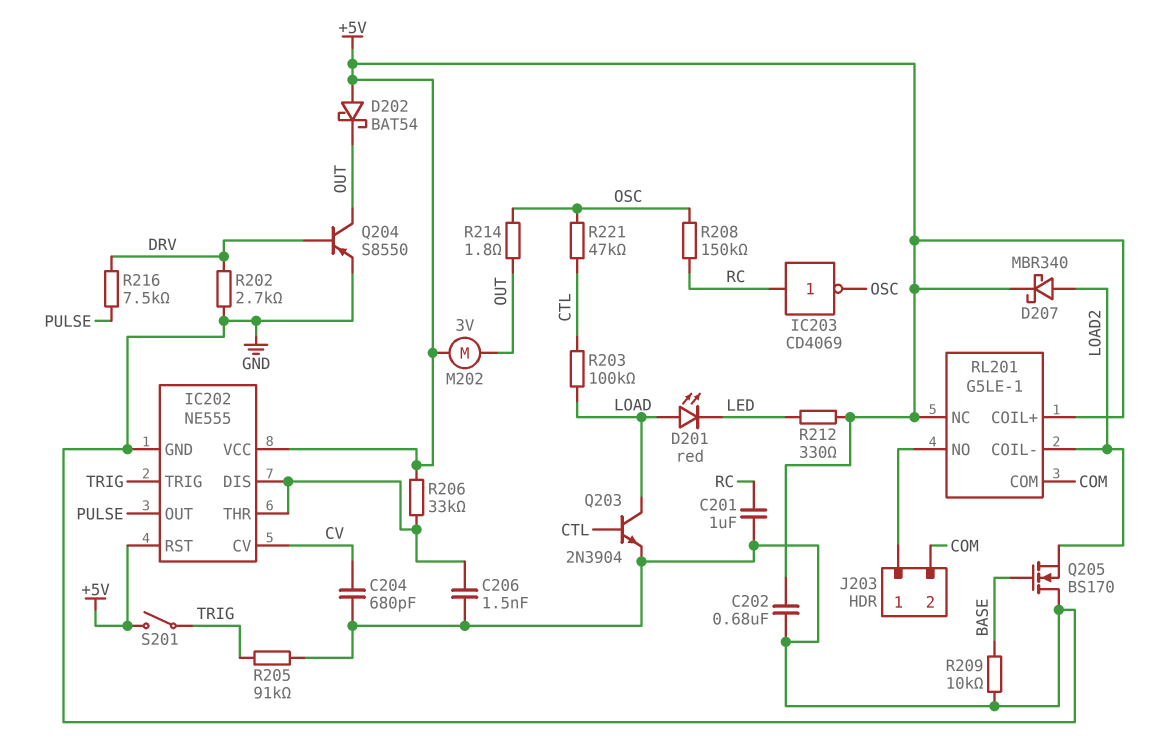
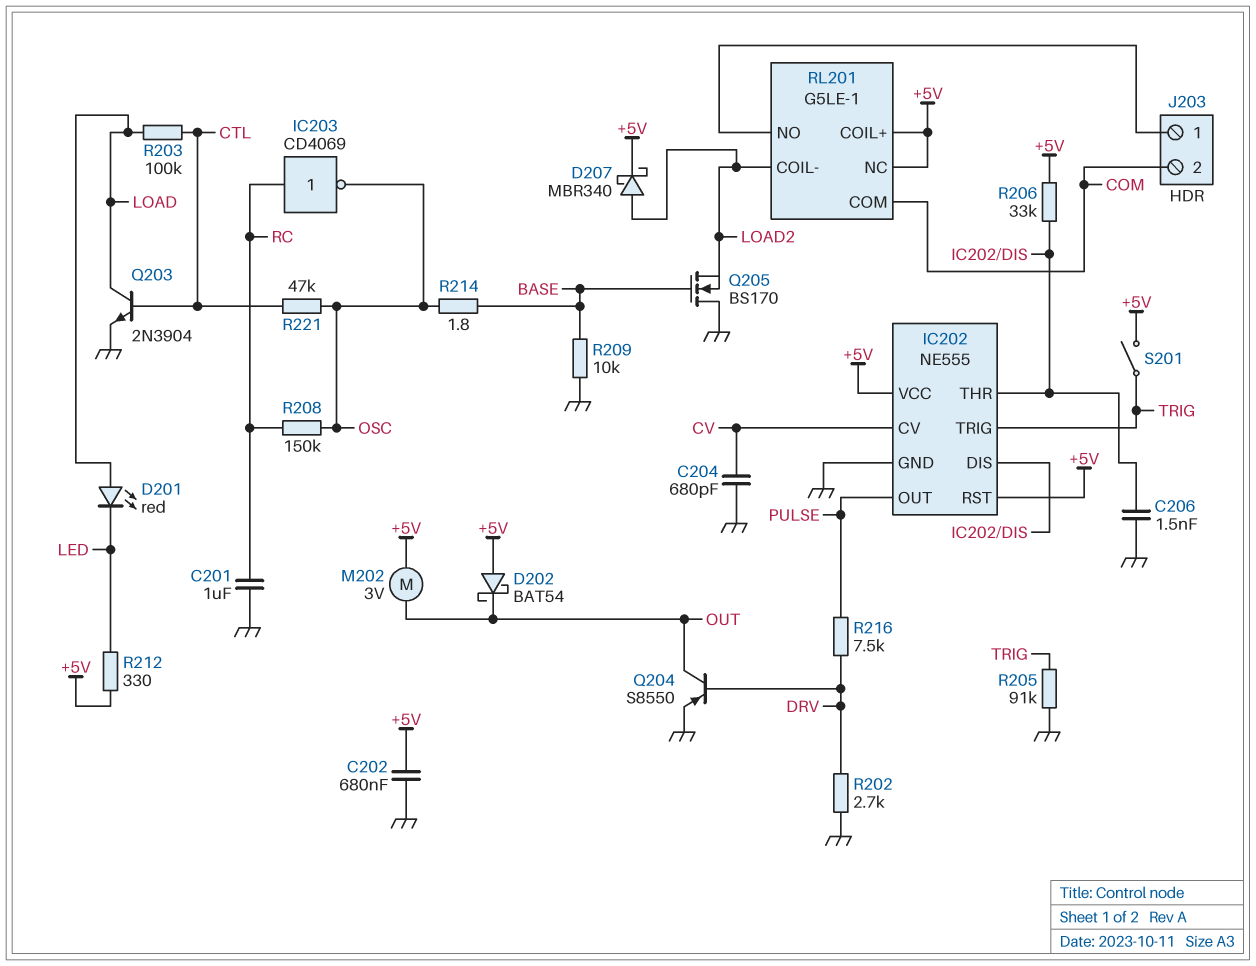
R214: 1.8 (OSC, OUT) -> 1.8 (BASE, OSC)

